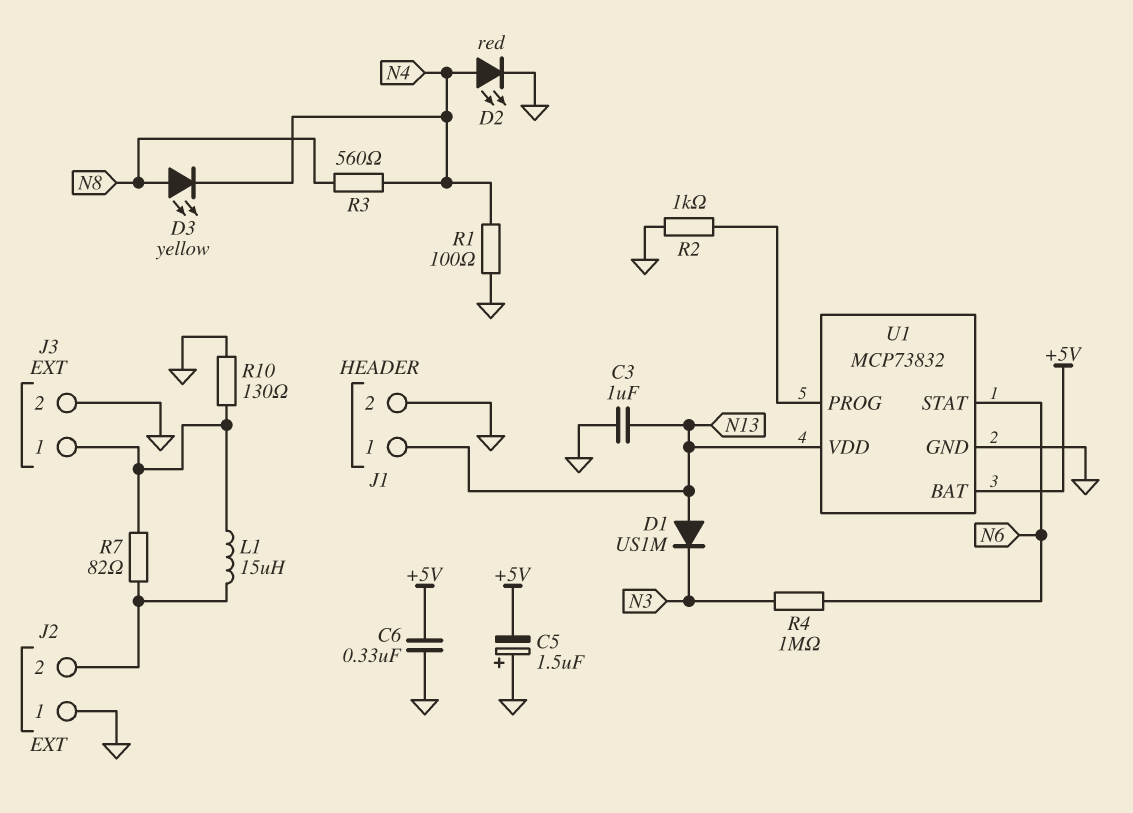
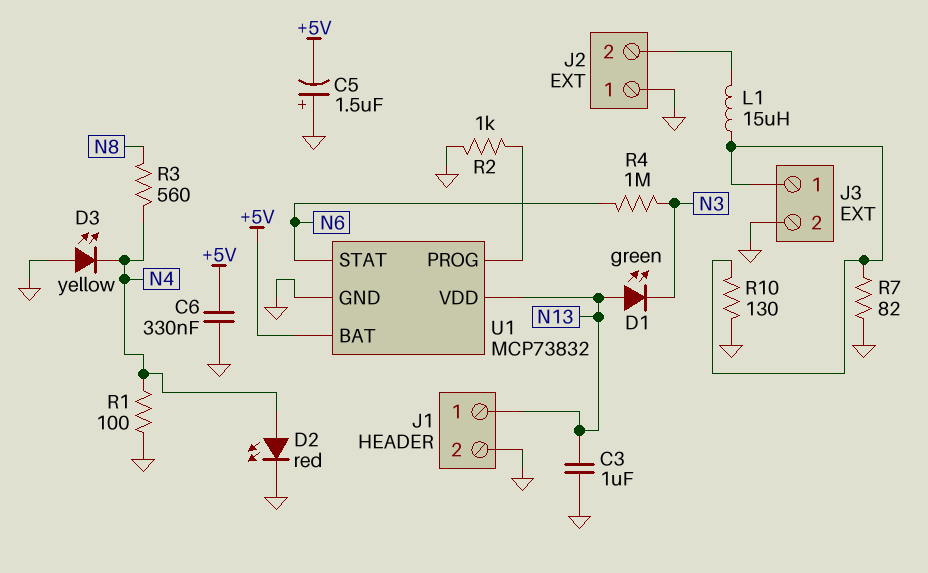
D1: diode US1M (A N13, K N3) -> LED green (A N13, K N3)
D3: LED yellow (A N8, K N4) -> LED yellow (A GND, K N4)
R7: 82 (J2/2, J3/1) -> 82 (GND, J3/1)

